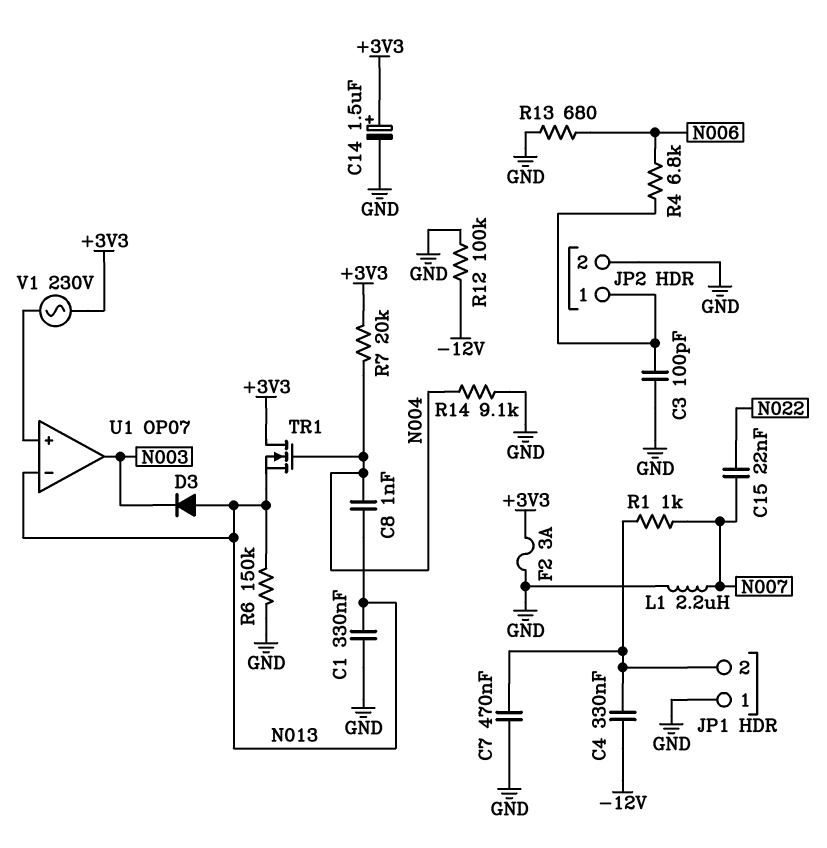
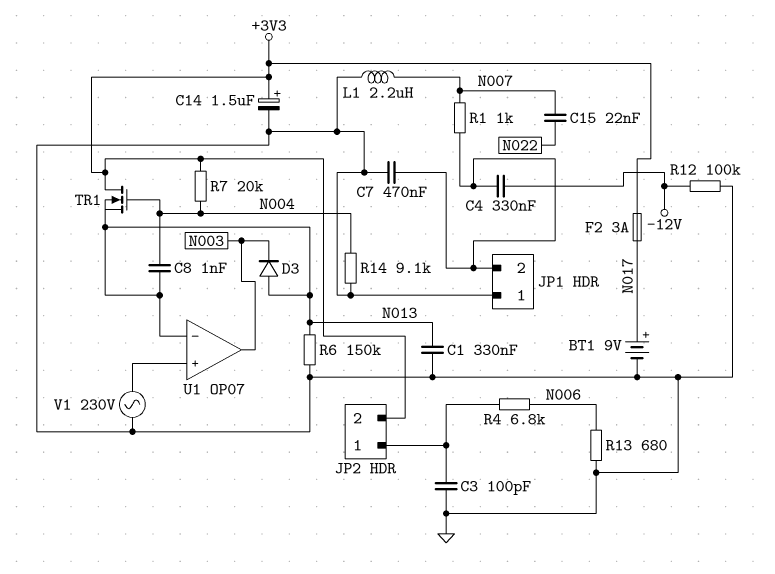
BT1: none -> 9V (plus N017, minus GND)
F2: 3A (+3V3, GND) -> 3A (+3V3, N017)
JP2 pin 2: GND -> +3V3
V1: AC 230V (+3V3, U1/in+) -> AC 230V (GND, U1/in+)

